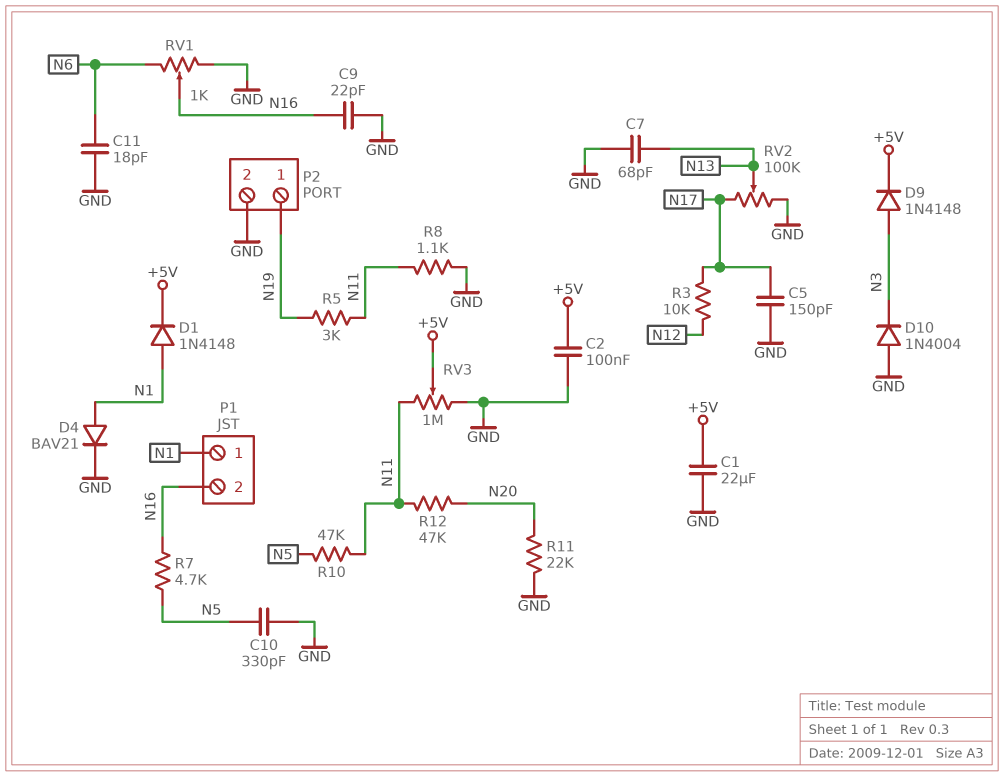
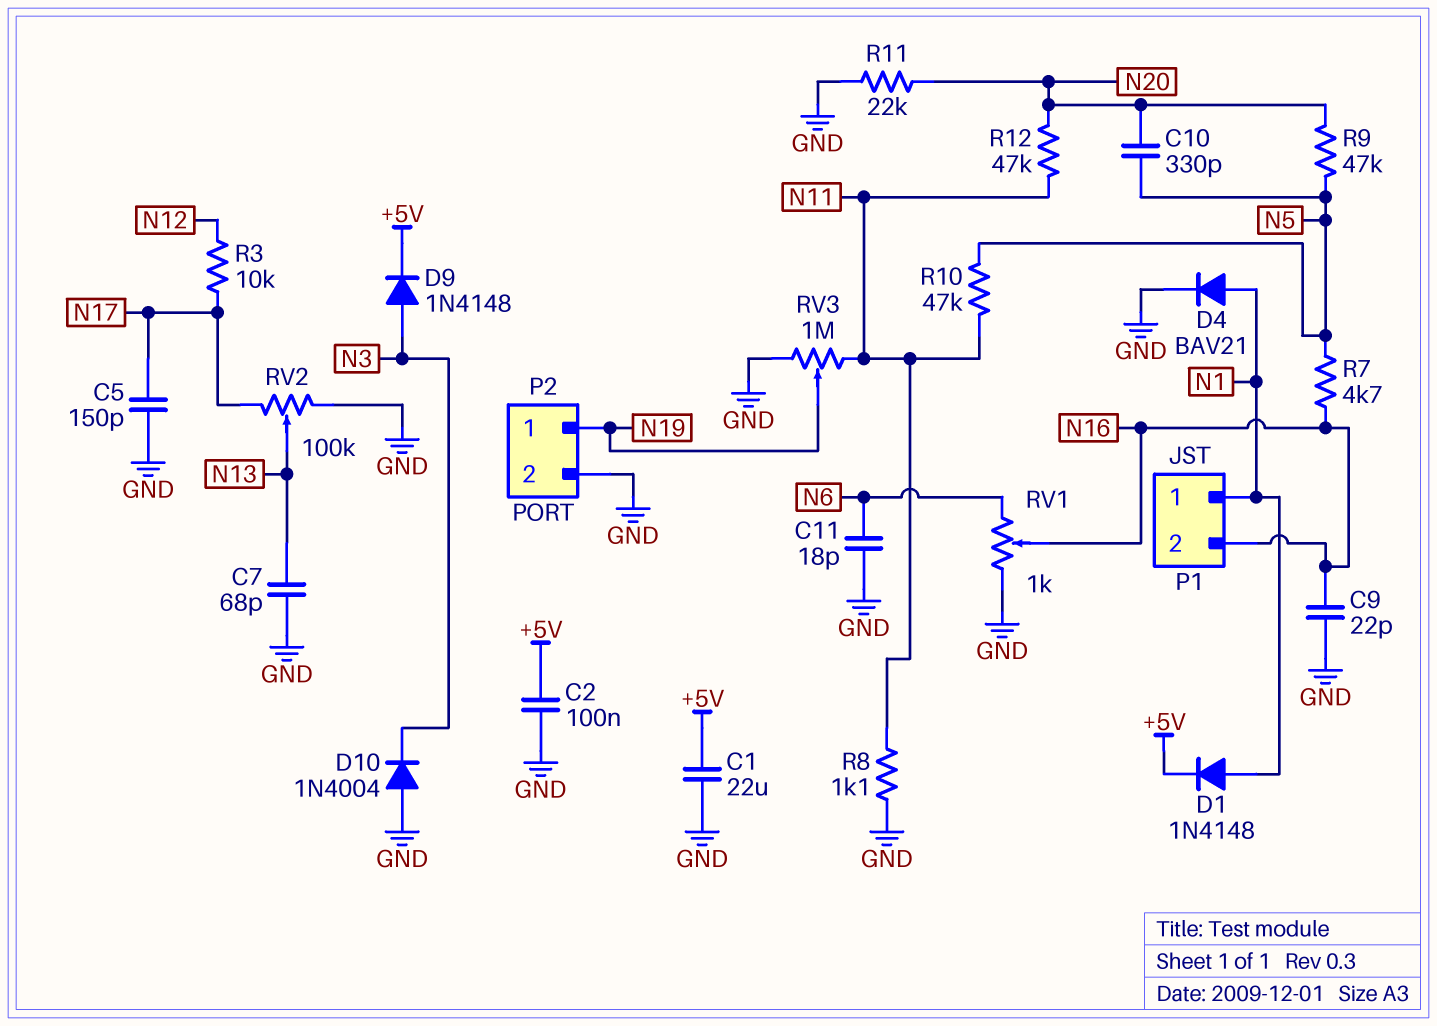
C10: 330pF (GND, N5) -> 330pF (N5, N20)
R5: 3k (N11, N19) -> none
R9: none -> 47k (N5, N20)
RV3: 1M (GND, N11, wiper +5V) -> 1M (GND, N11, wiper N19)

